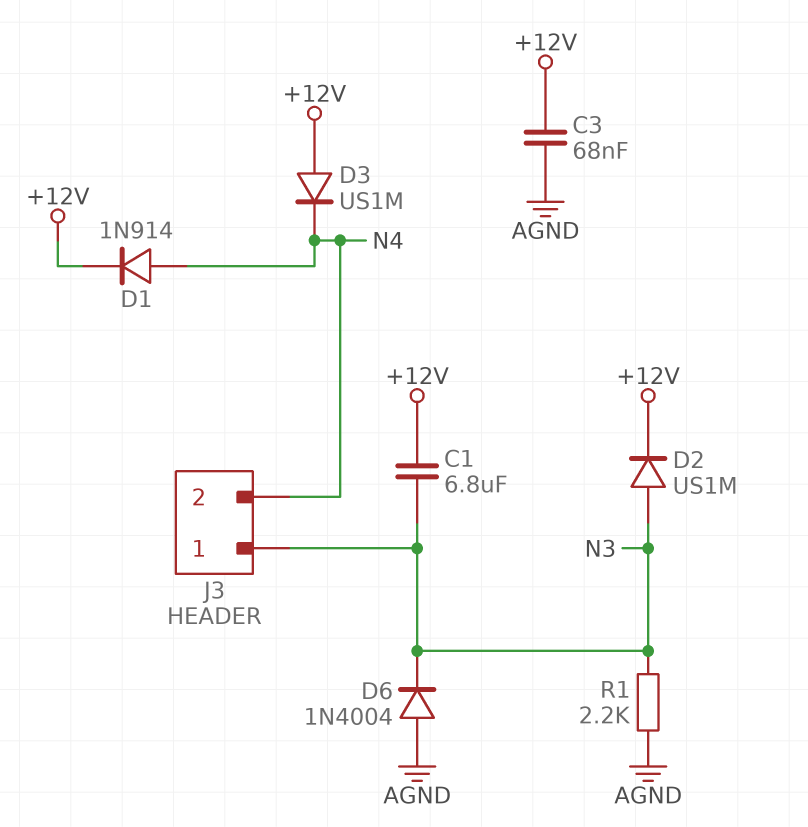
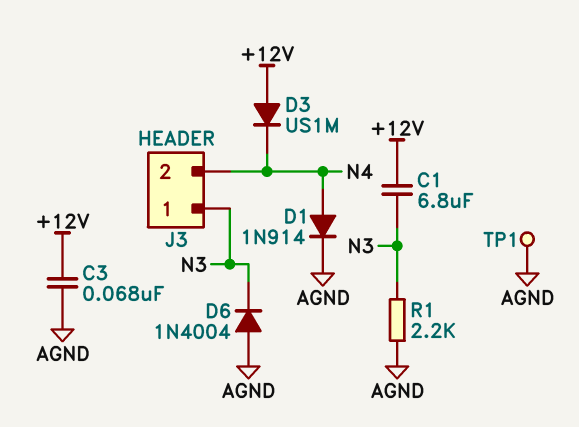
D1: diode 1N914 (A N4, K +12V) -> diode 1N914 (A N4, K AGND)
D2: diode US1M (A N3, K +12V) -> none
TP1: none -> test point (AGND)

